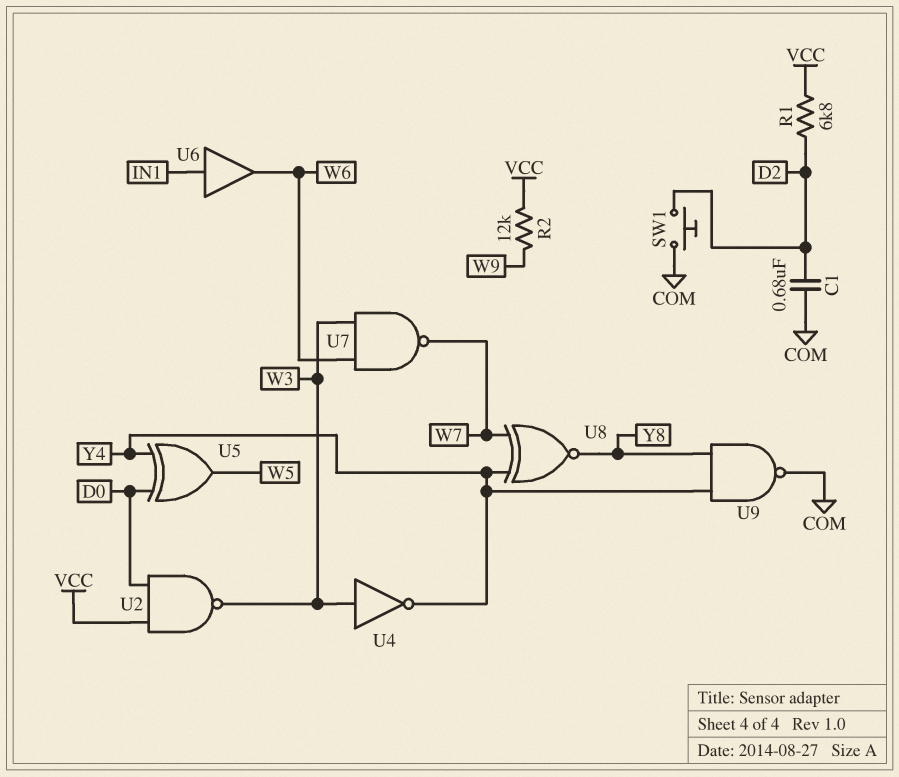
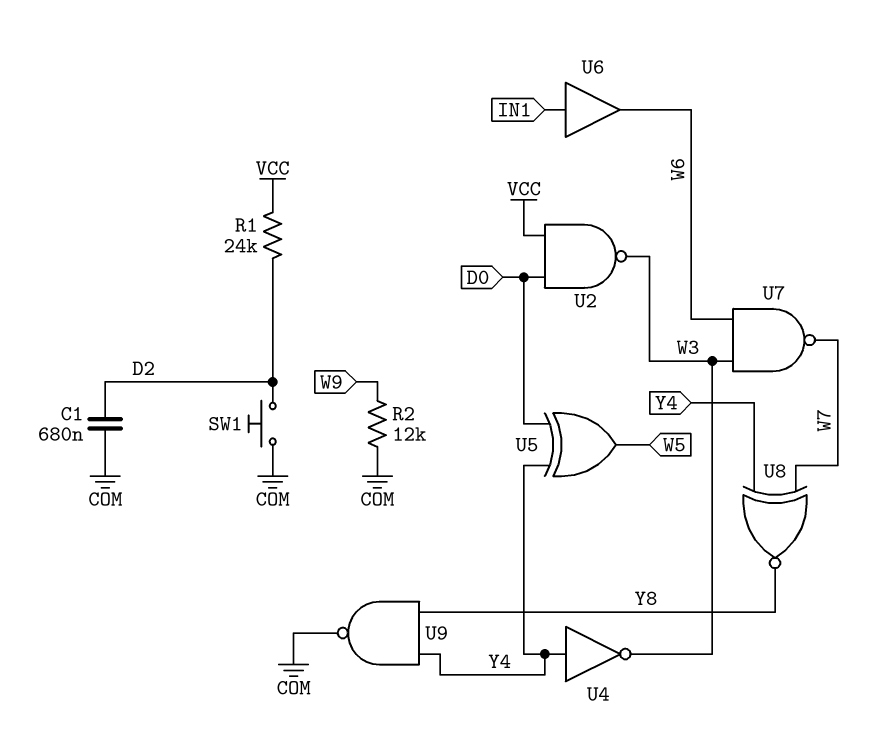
R1: 6.8k (D2, VCC) -> 24k (D2, VCC)
R2: 12k (VCC, W9) -> 12k (COM, W9)
U4: NOT (in W3, out Y4) -> NOT (in Y4, out W3)

